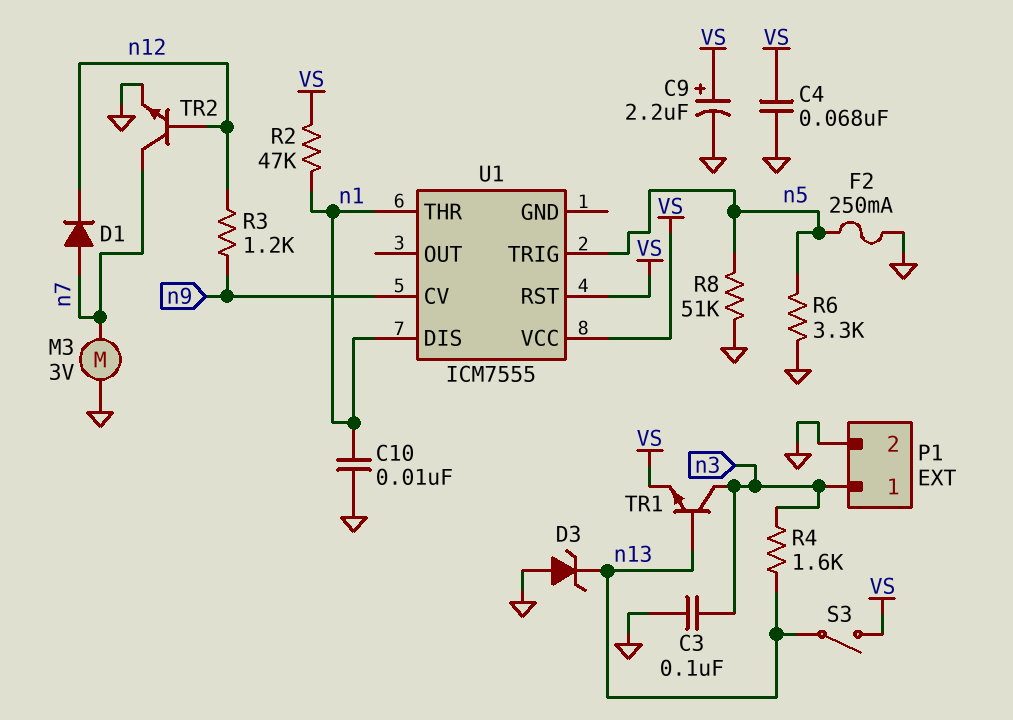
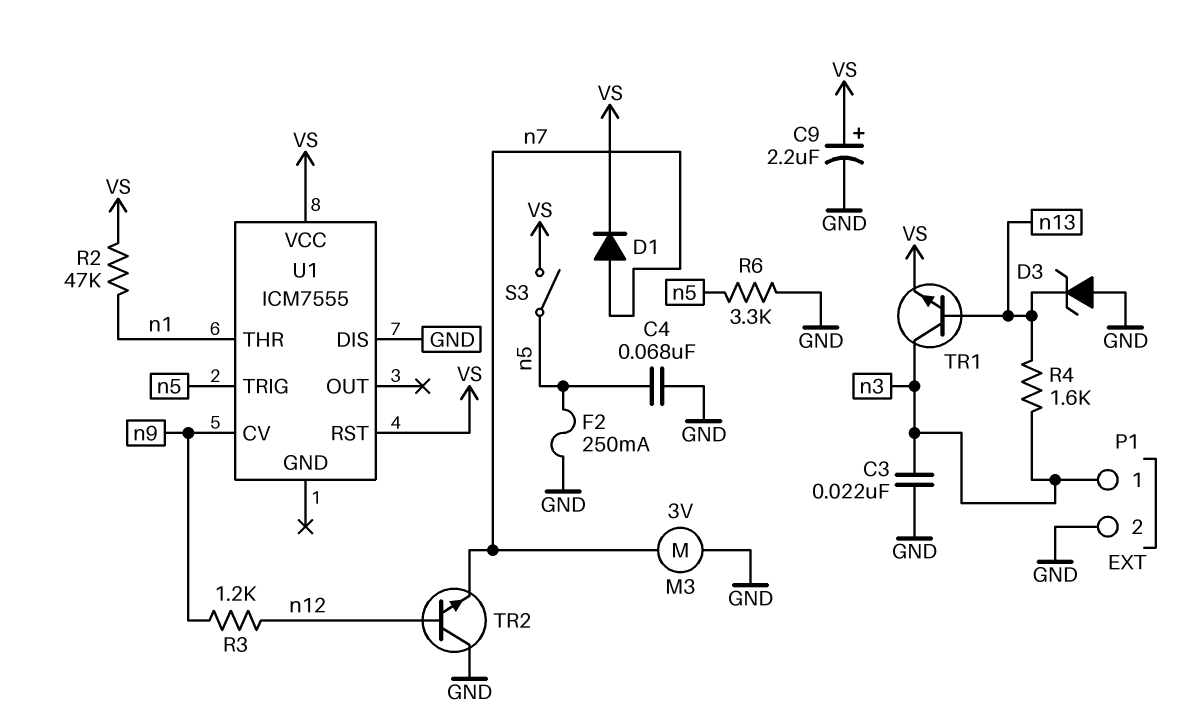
C3: 100nF (GND, n3) -> 22nF (GND, n3)
C4: 68nF (GND, VS) -> 68nF (GND, n5)
C10: 10nF (GND, n1) -> none
D1: diode (A n7, K n12) -> diode (A n7, K VS)
R8: 51k (GND, n5) -> none
S3: switch (VS, n13) -> switch (VS, n5)
TR2: NPN (B n12, C n7, E GND) -> NPN (B n12, C GND, E n7)
U1 pin DIS: n1 -> GND

